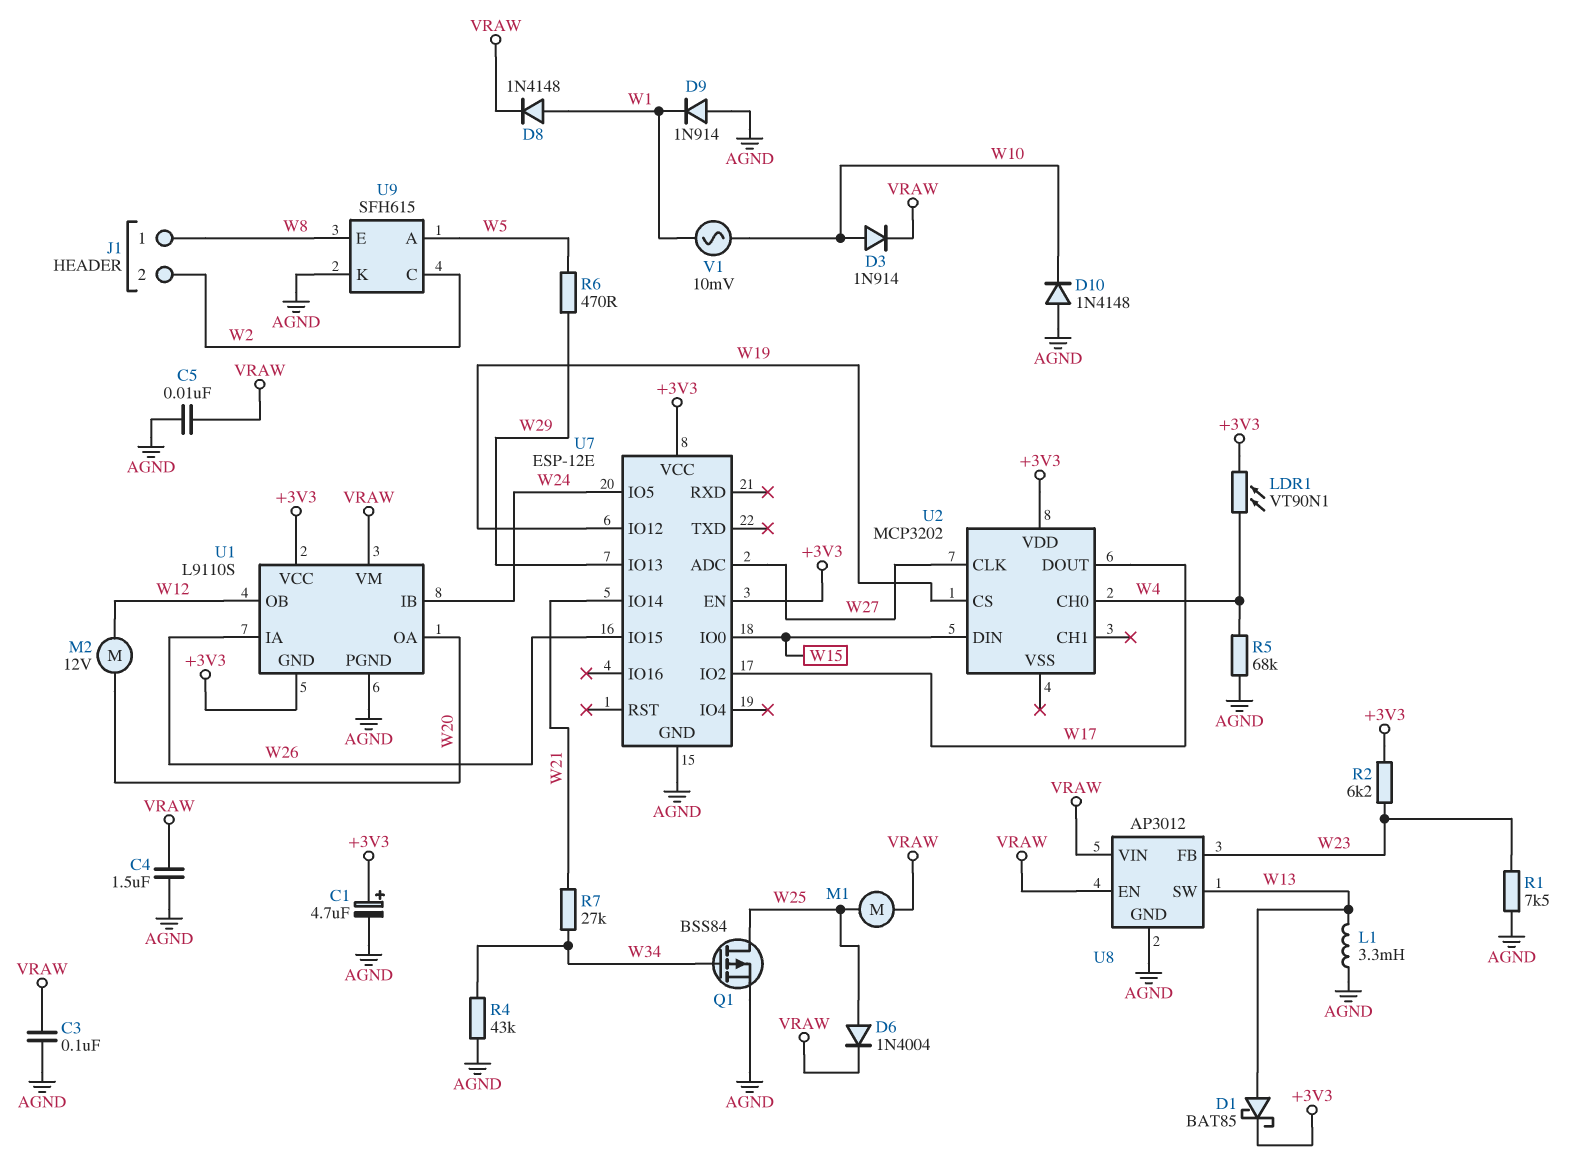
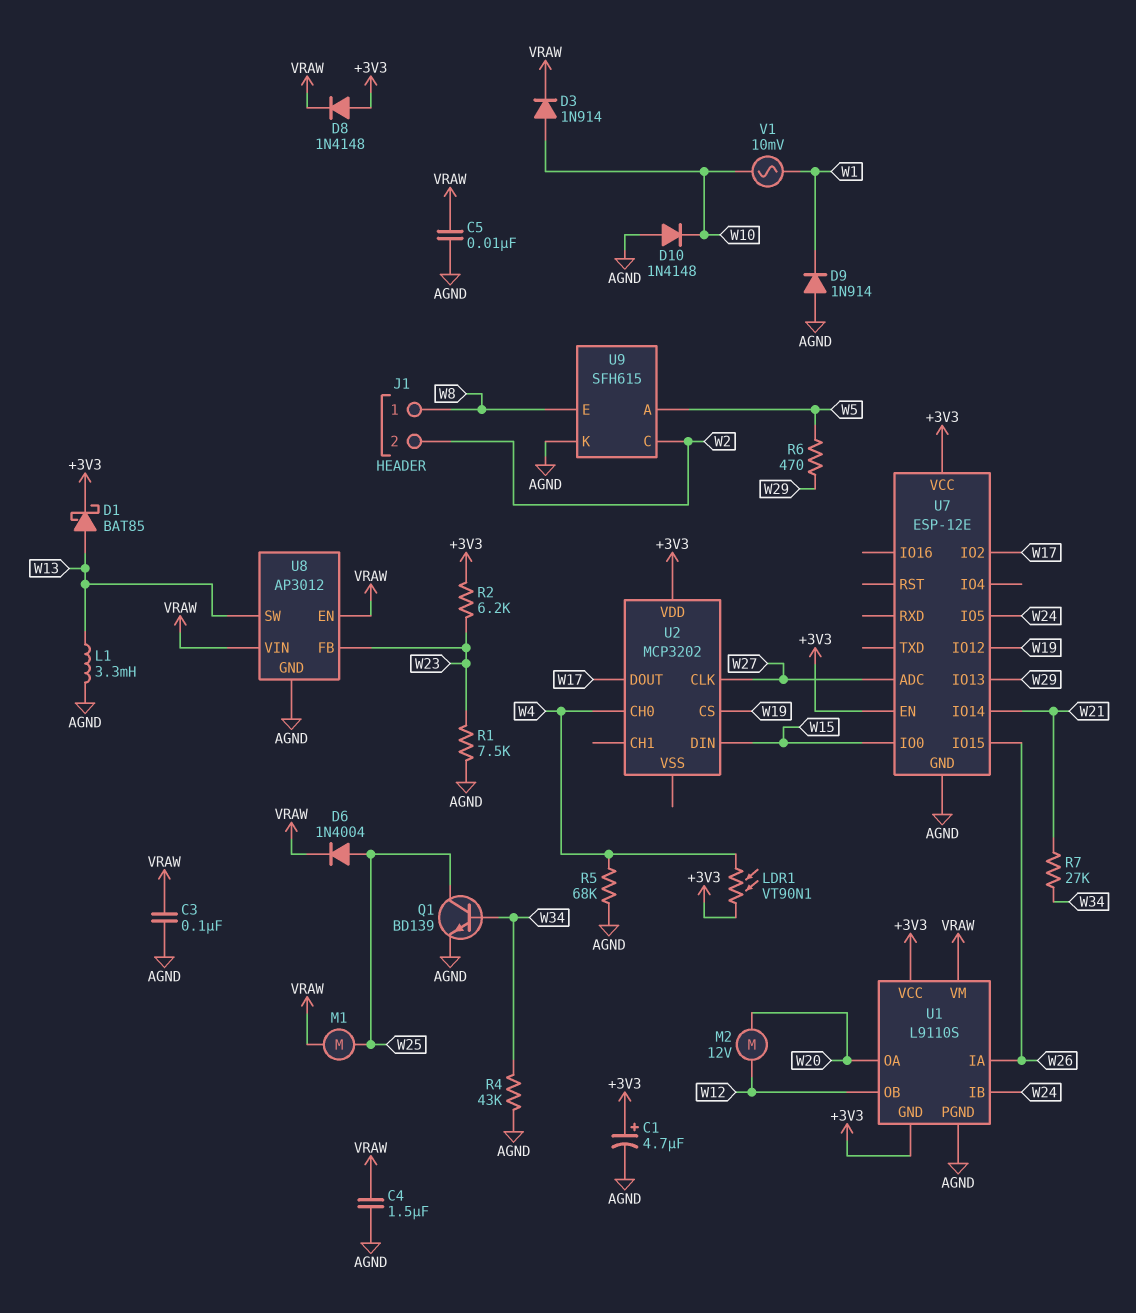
D8: diode 1N4148 (A W1, K VRAW) -> diode 1N4148 (A +3V3, K VRAW)
Q1: PMOS BSS84 (G W34, D W25, S AGND) -> NPN BD139 (B W34, C W25, E AGND)

